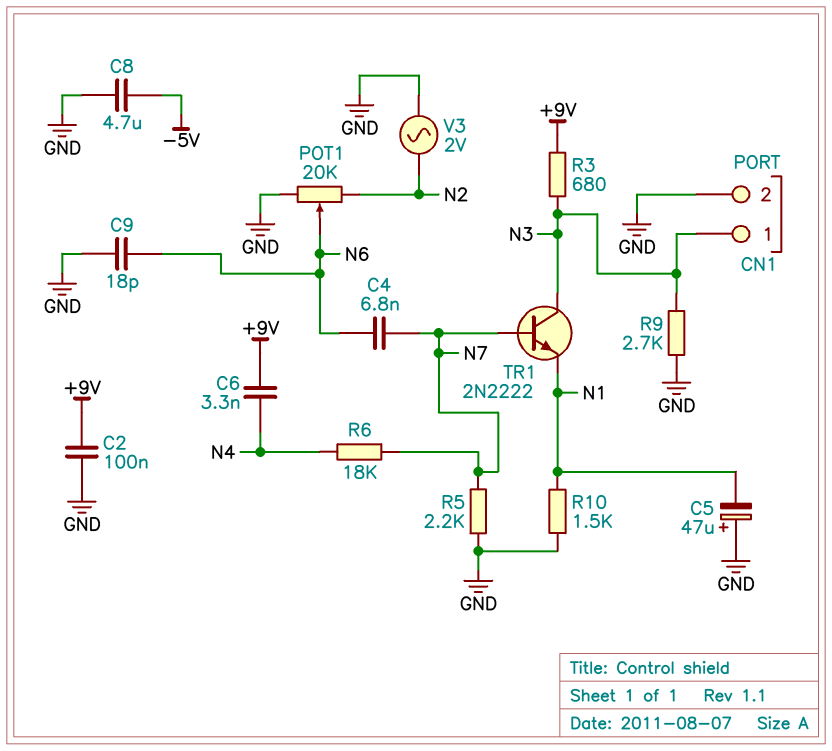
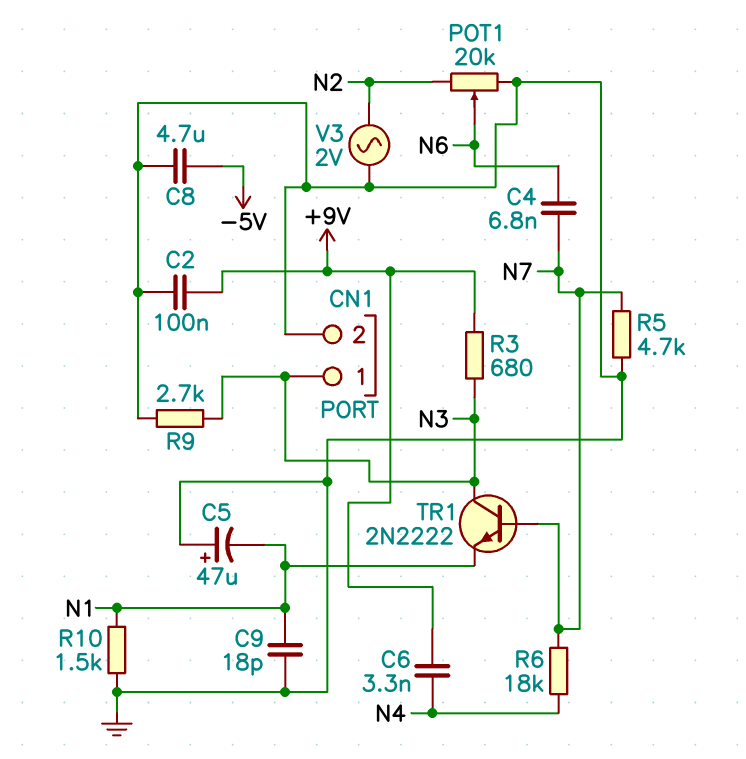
C9: 18pF (GND, N6) -> 18pF (GND, N1)
R5: 2.2k (GND, N7) -> 4.7k (GND, N7)

